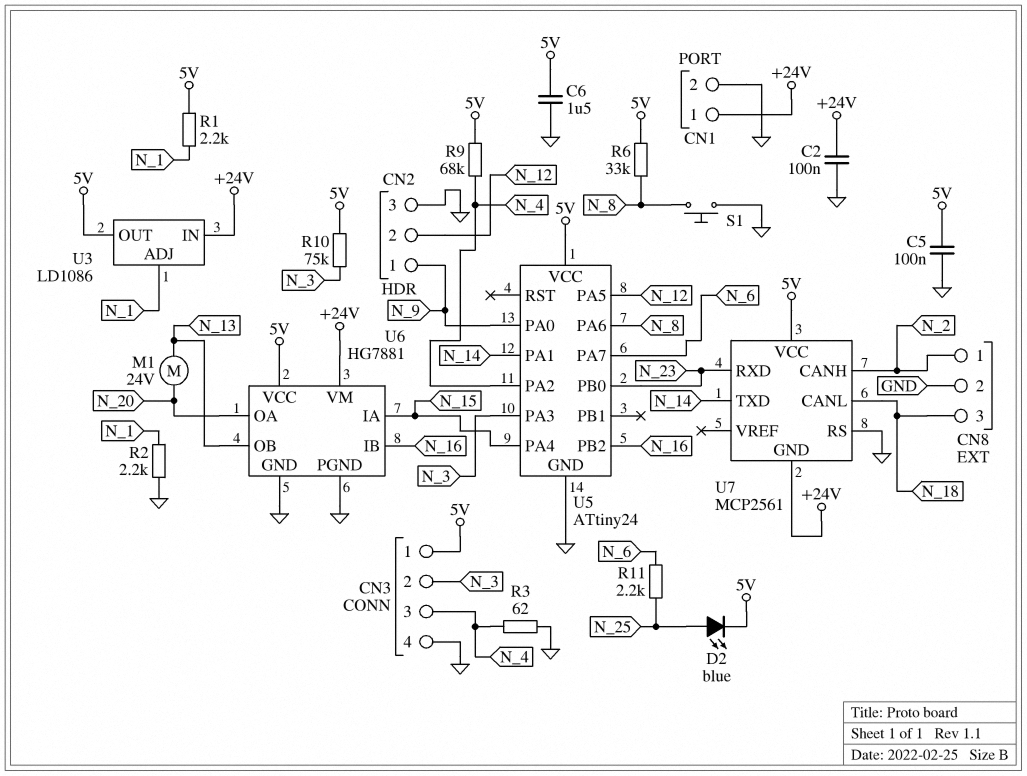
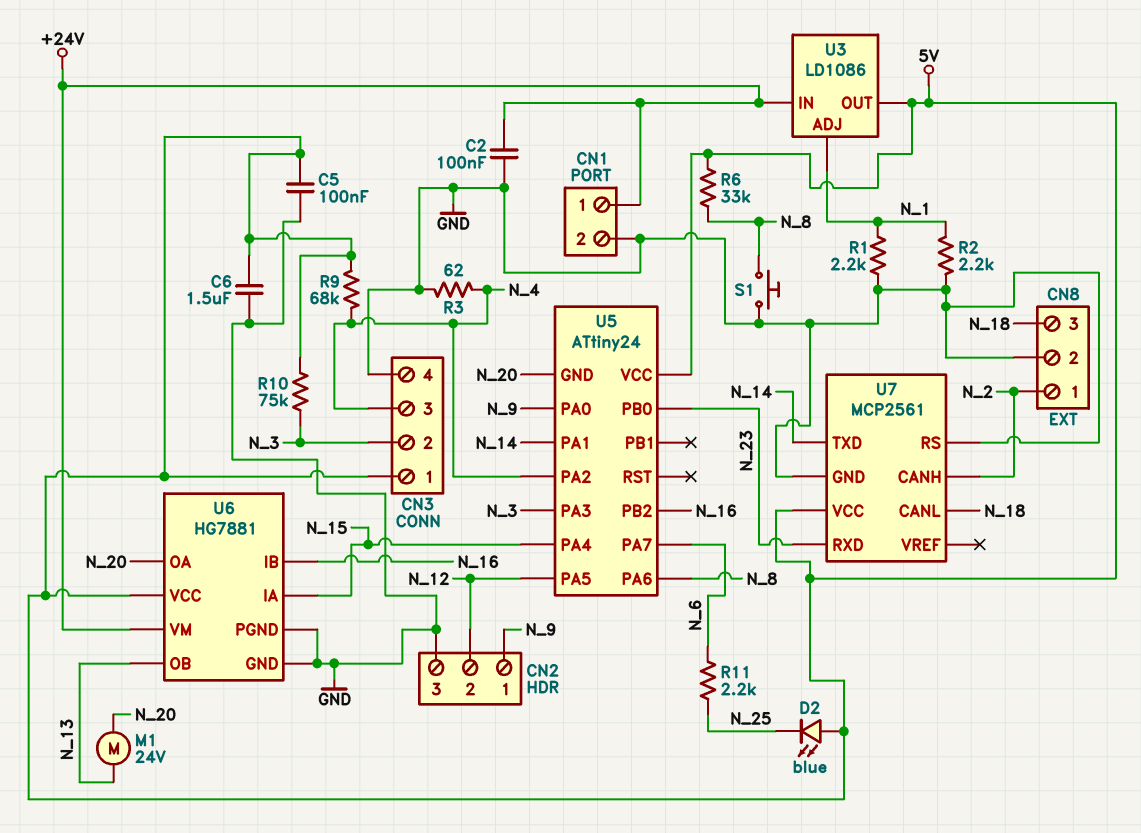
D2: LED blue (A N_25, K 5V) -> LED blue (A 5V, K N_25)
R1: 2.2k (5V, N_1) -> 2.2k (GND, N_1)
U5 pin GND: GND -> N_20
U7 pin GND: +24V -> GND

